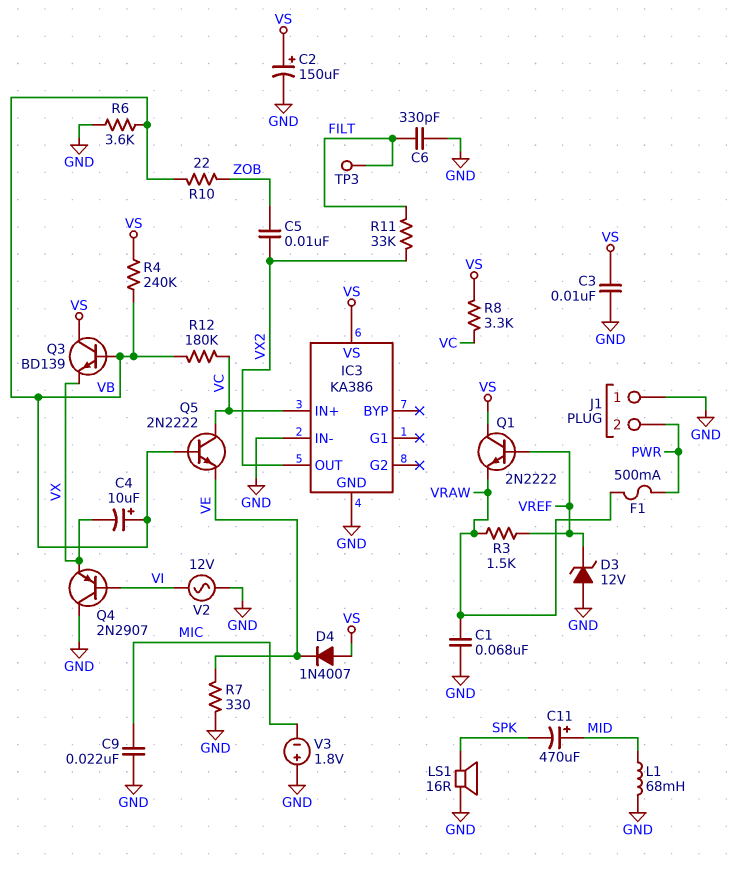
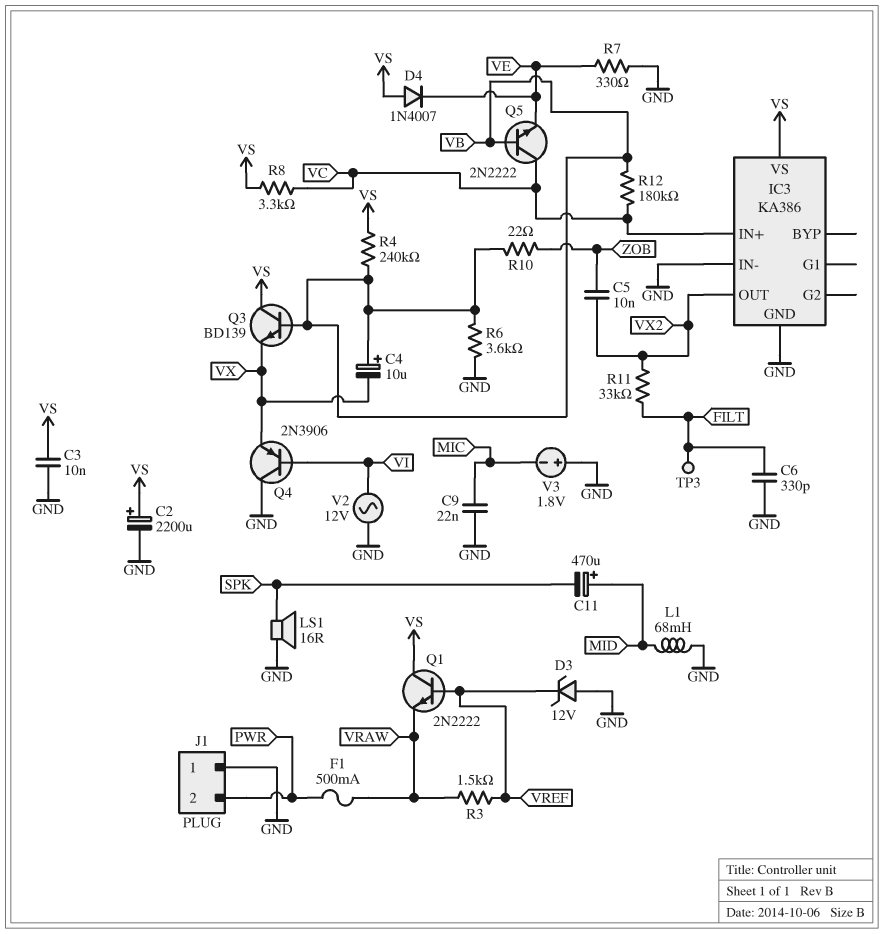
C1: 68nF (GND, VRAW) -> none
C2: 150uF (plus VS, minus GND) -> 2200uF (plus VS, minus GND)
Q4: PNP 2N2907 (B VI, C GND, E VX) -> PNP 2N3906 (B VI, C GND, E VX)

